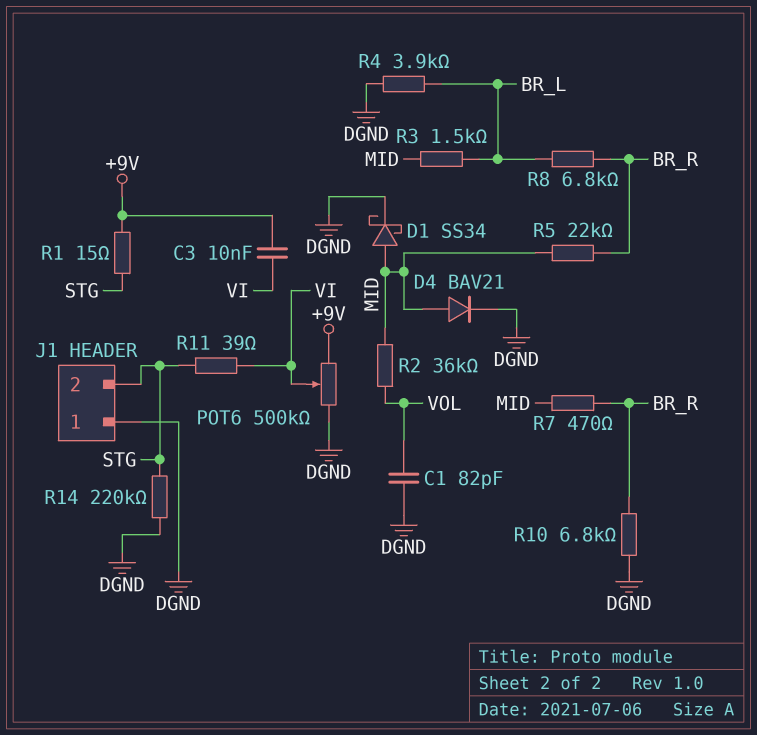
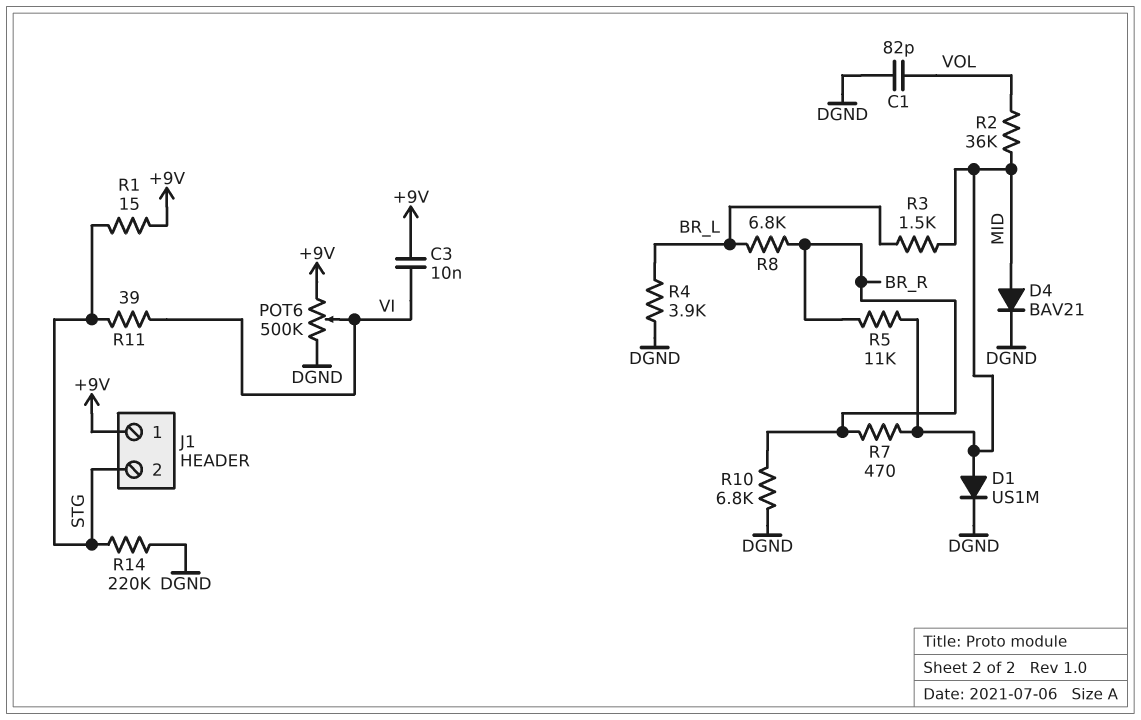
D1: schottky SS34 (A MID, K DGND) -> diode US1M (A MID, K DGND)
J1 pin 1: DGND -> +9V
R5: 22k (BR_R, MID) -> 11k (BR_R, MID)

